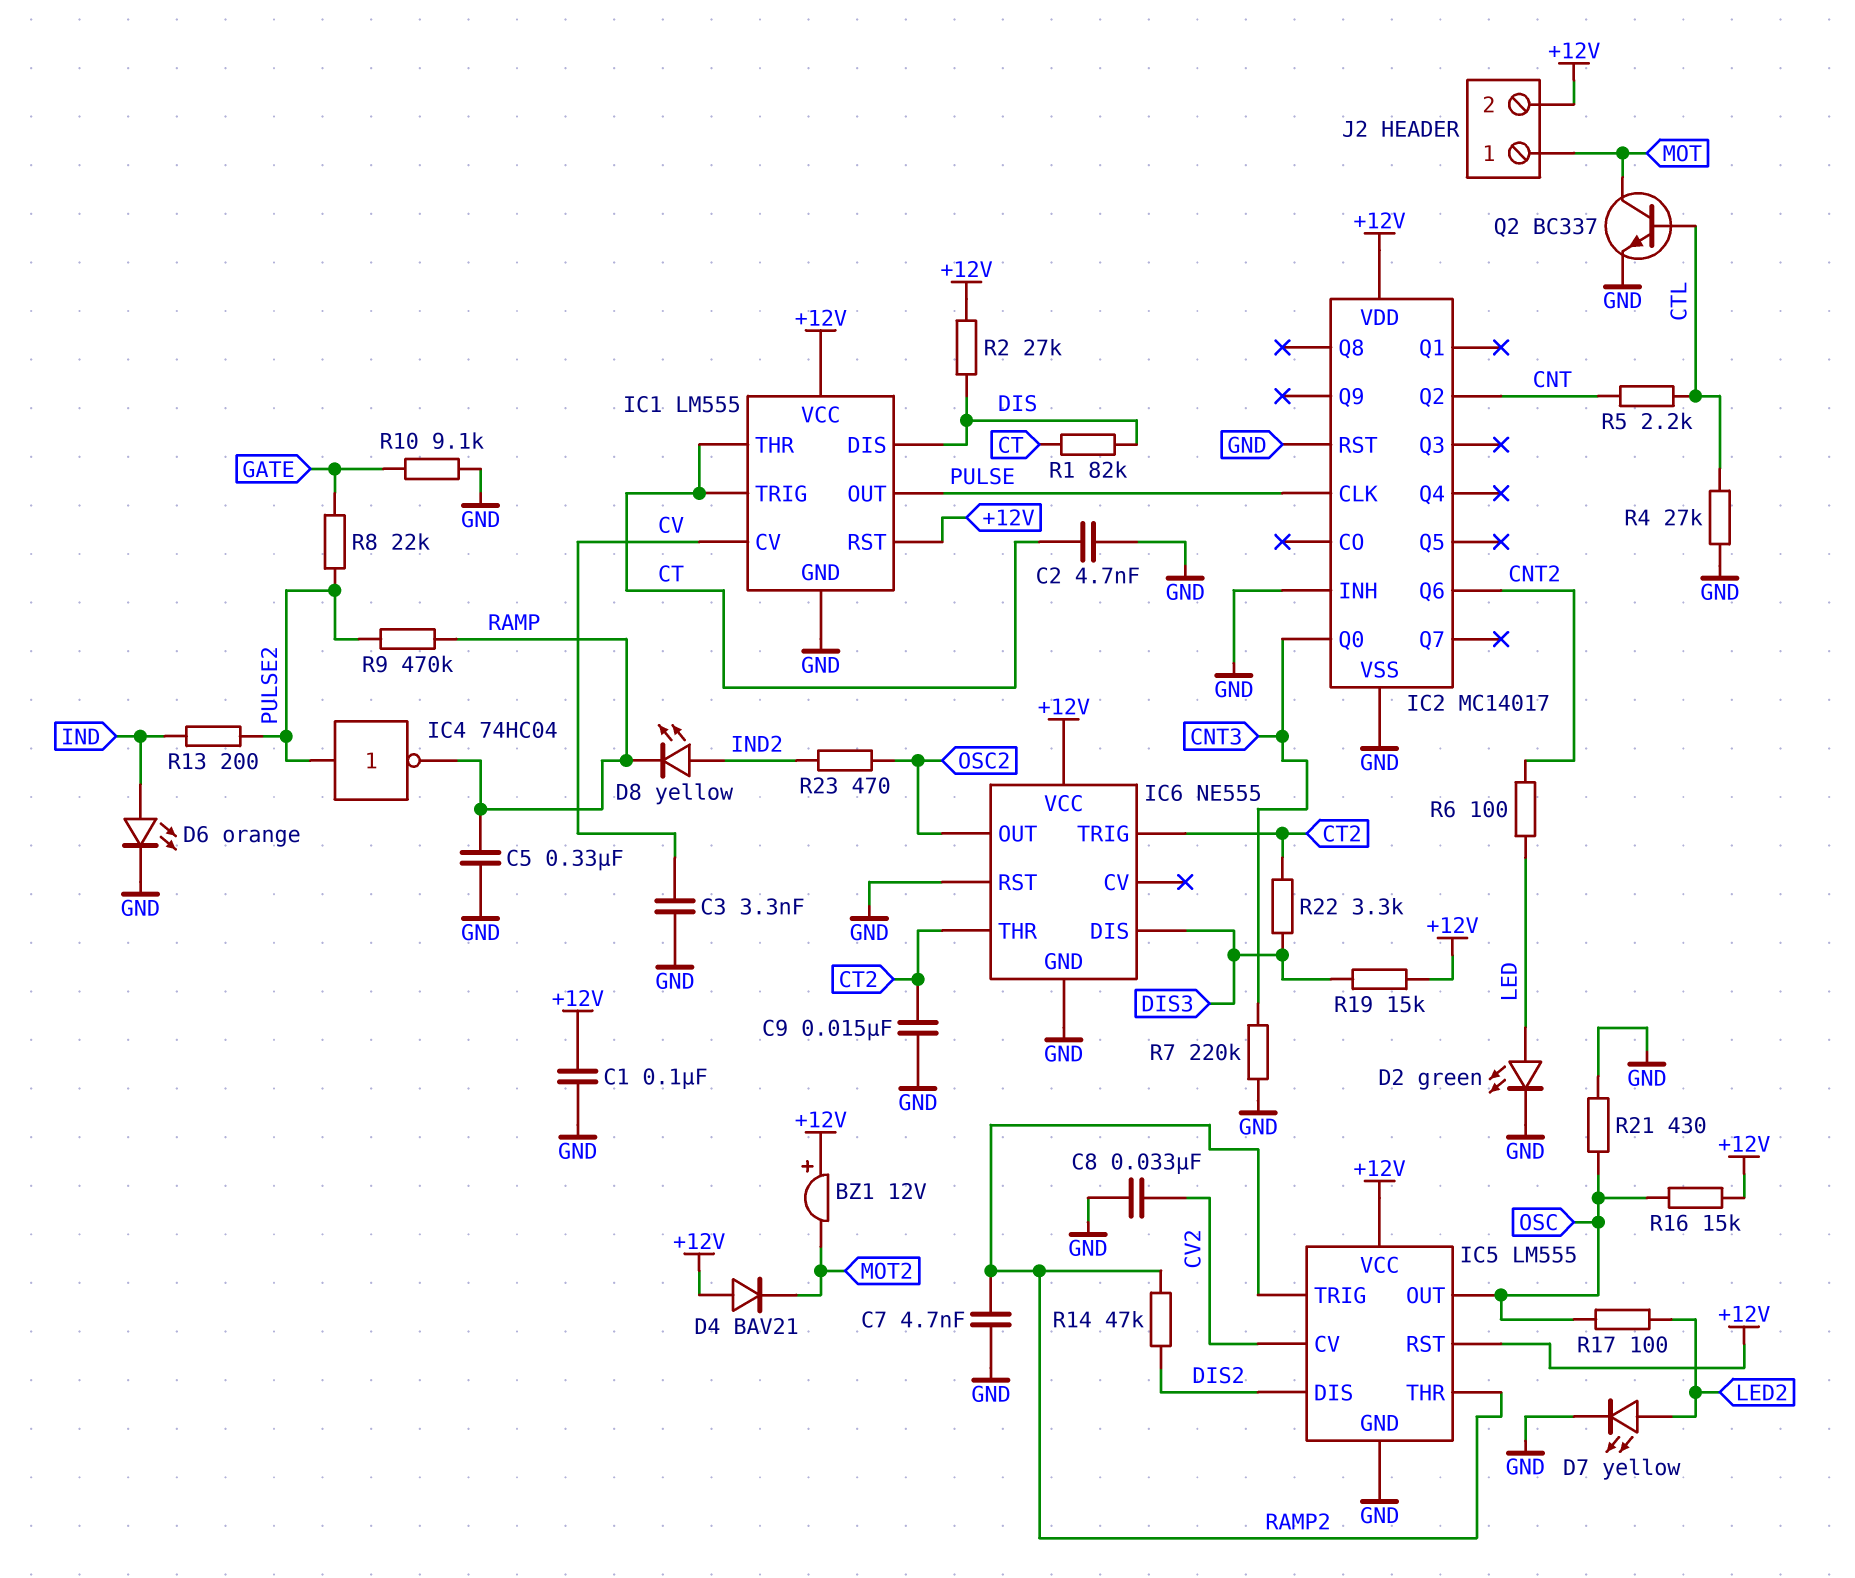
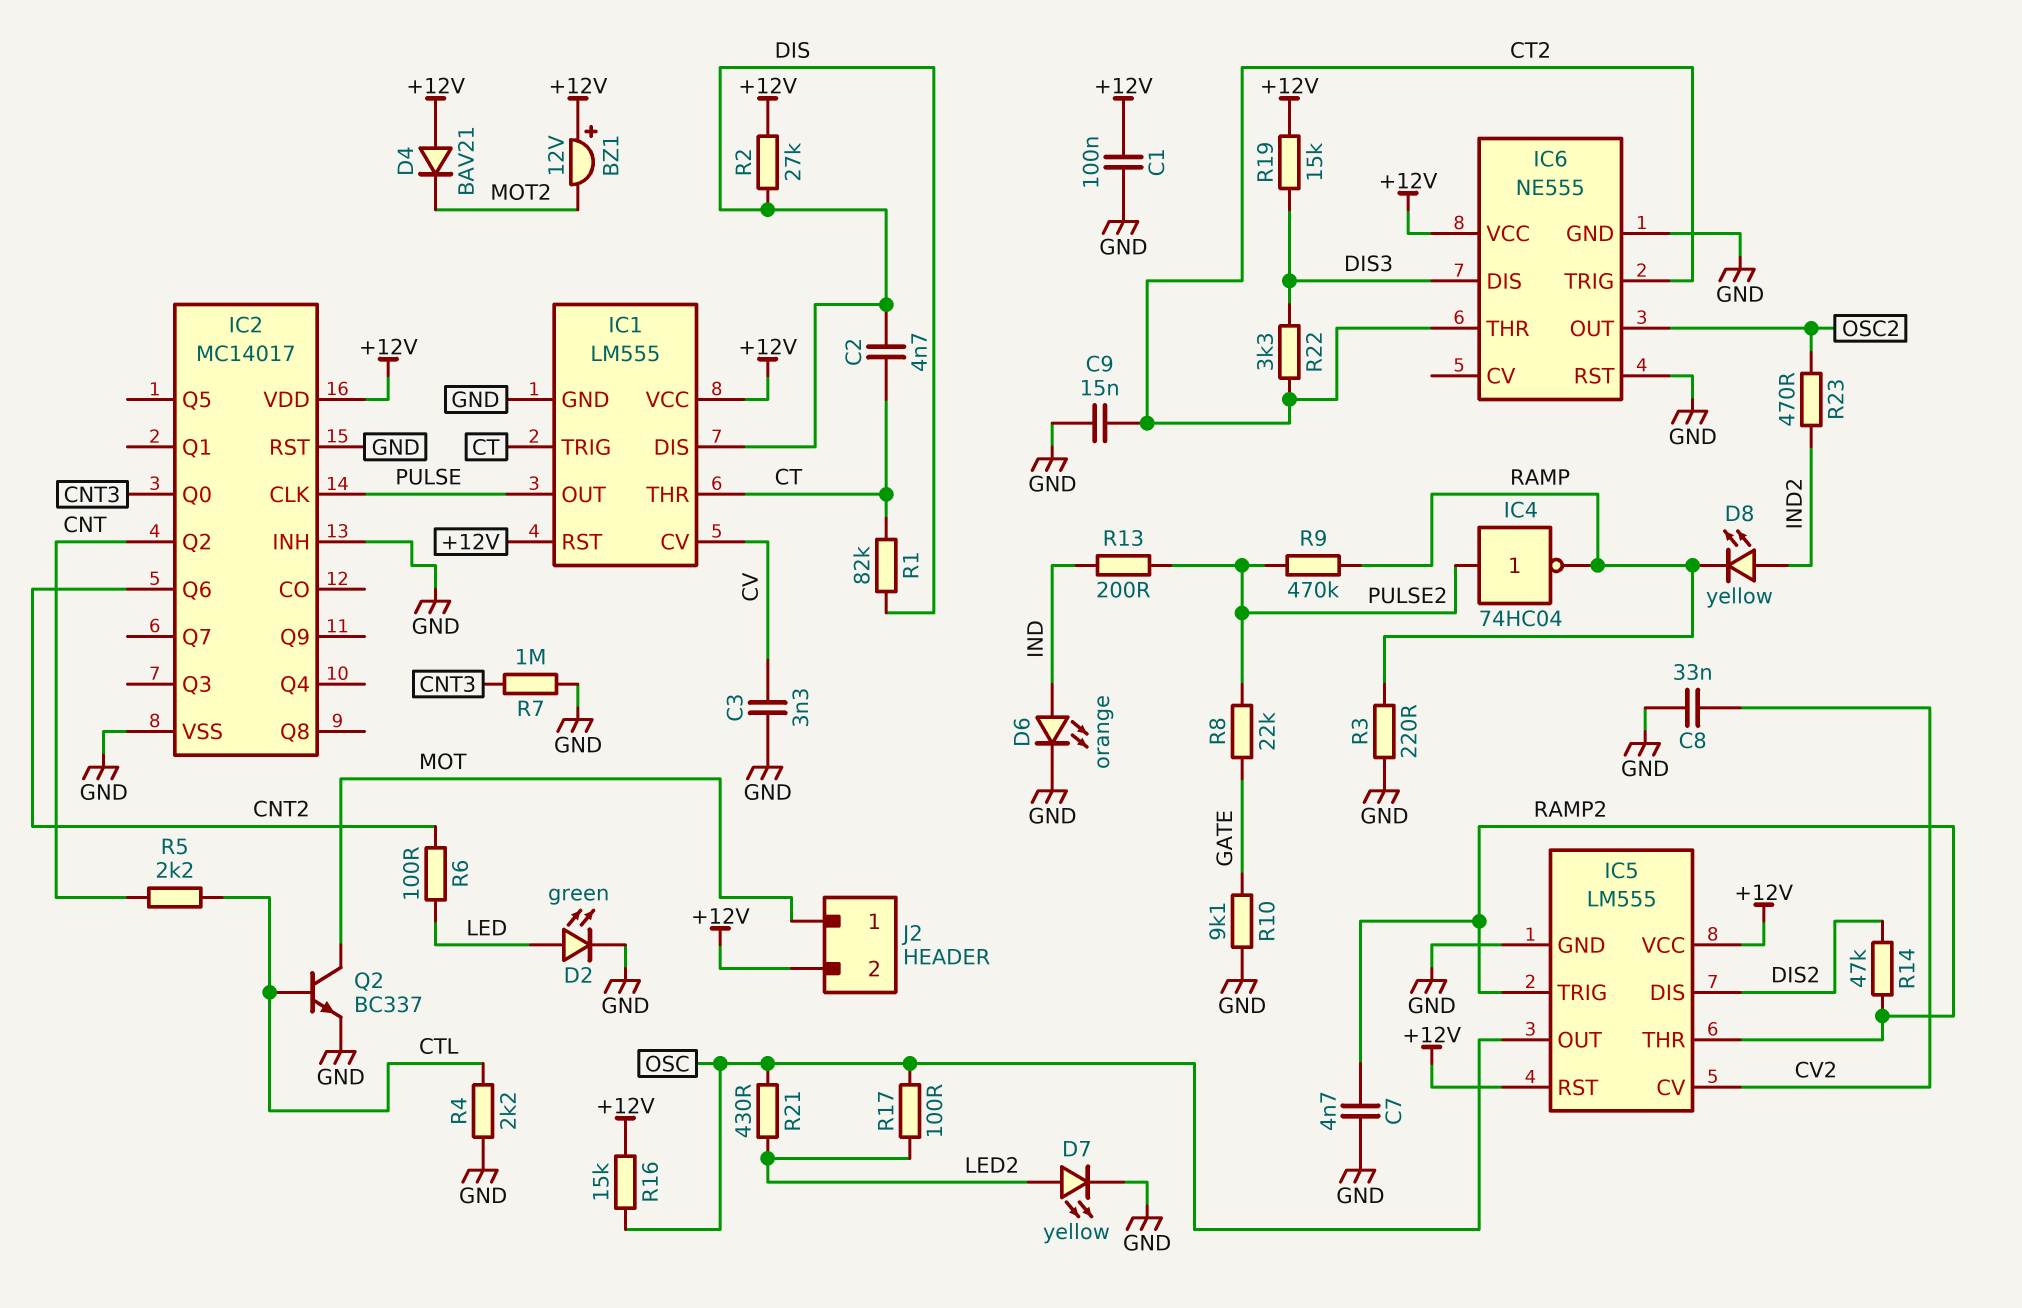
C2: 4.7nF (CT, GND) -> 4.7nF (CT, DIS)
C5: 330nF (GND, RAMP) -> none
R3: none -> 220 (GND, RAMP)
R4: 27k (CTL, GND) -> 2.2k (CTL, GND)
R7: 220k (CNT3, GND) -> 1M (CNT3, GND)
R21: 430 (GND, OSC) -> 430 (LED2, OSC)

